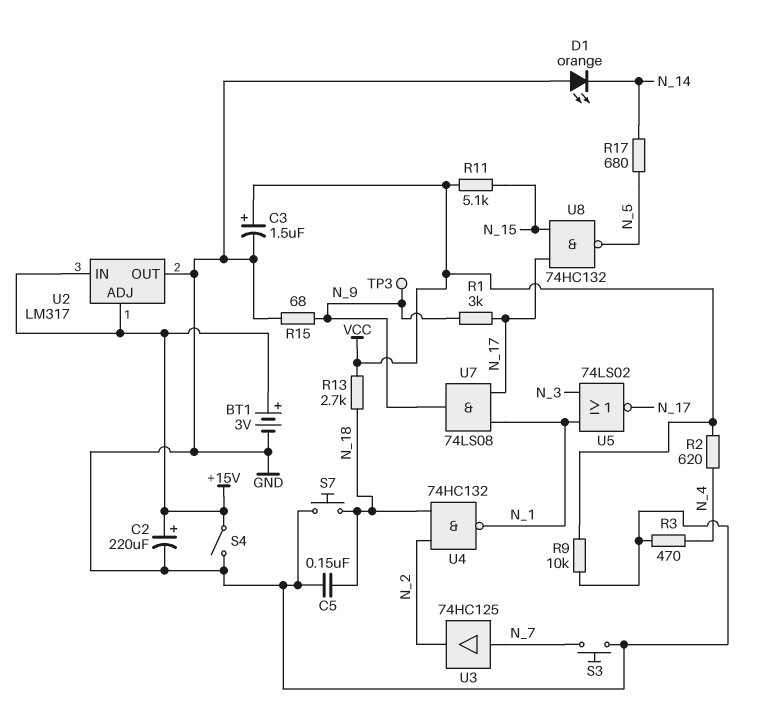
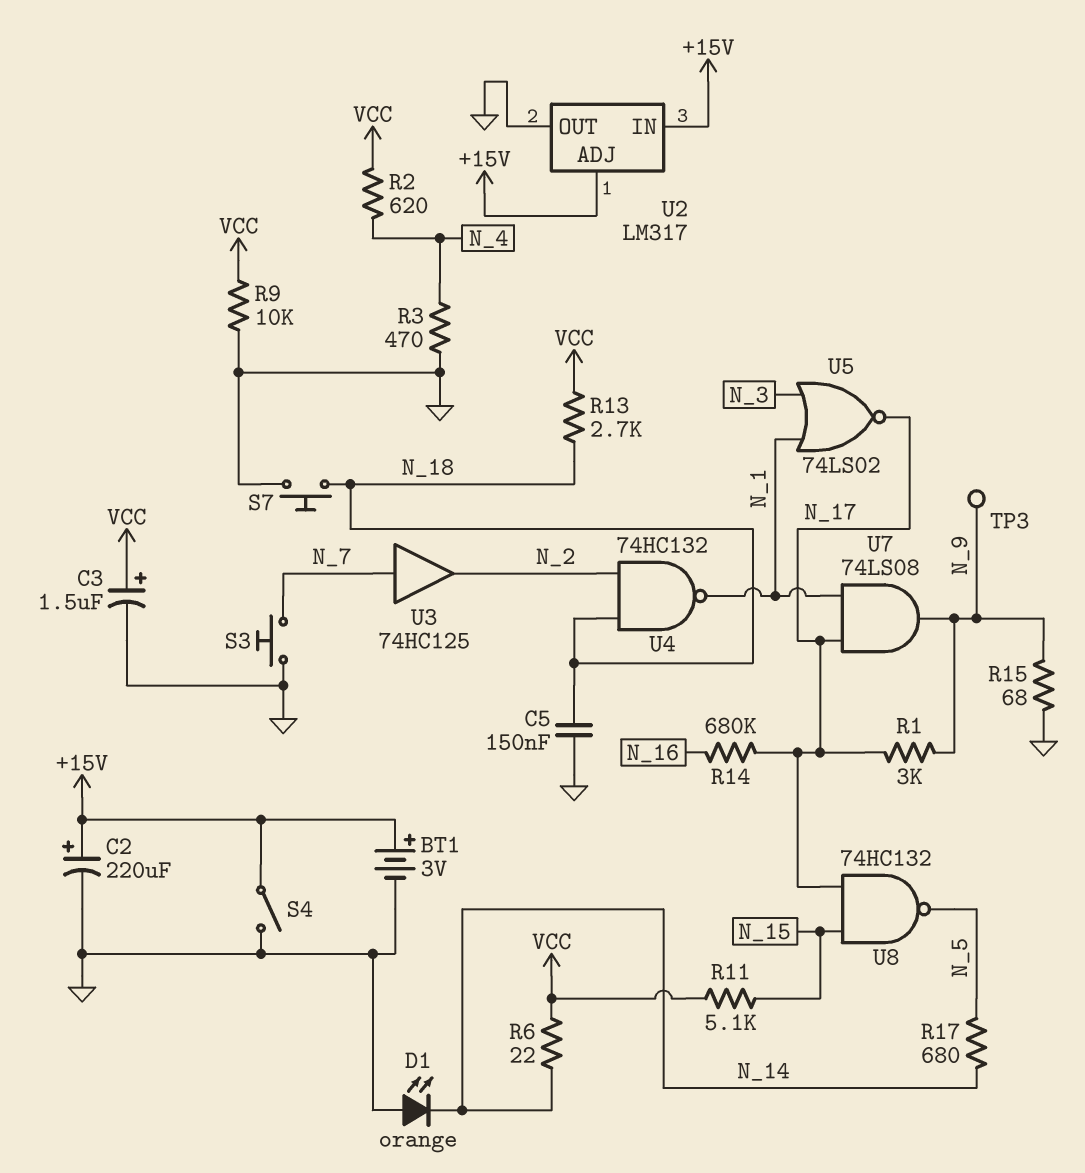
R6: none -> 22 (N_14, VCC)
R14: none -> 680k (N_16, N_17)

